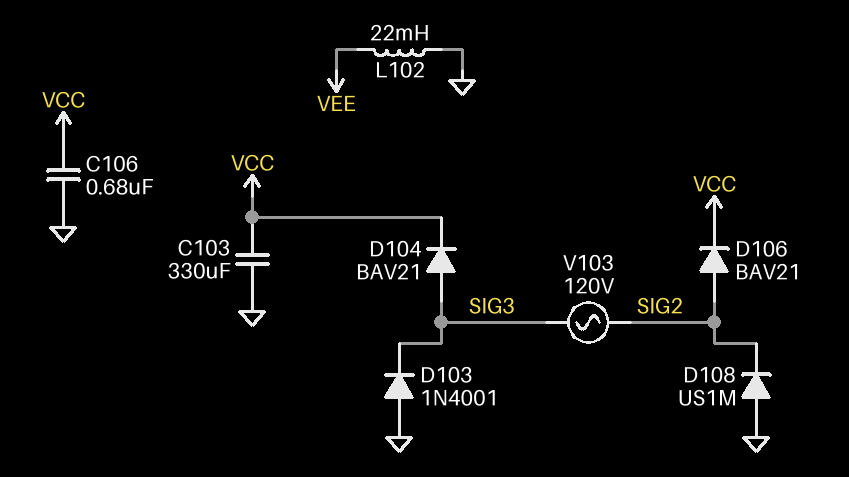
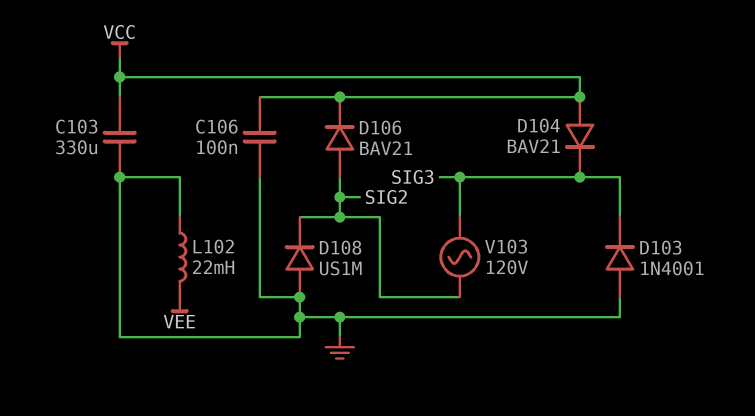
C106: 680nF (GND, VCC) -> 100nF (GND, VCC)
D104: diode BAV21 (A SIG3, K VCC) -> diode BAV21 (A VCC, K SIG3)

